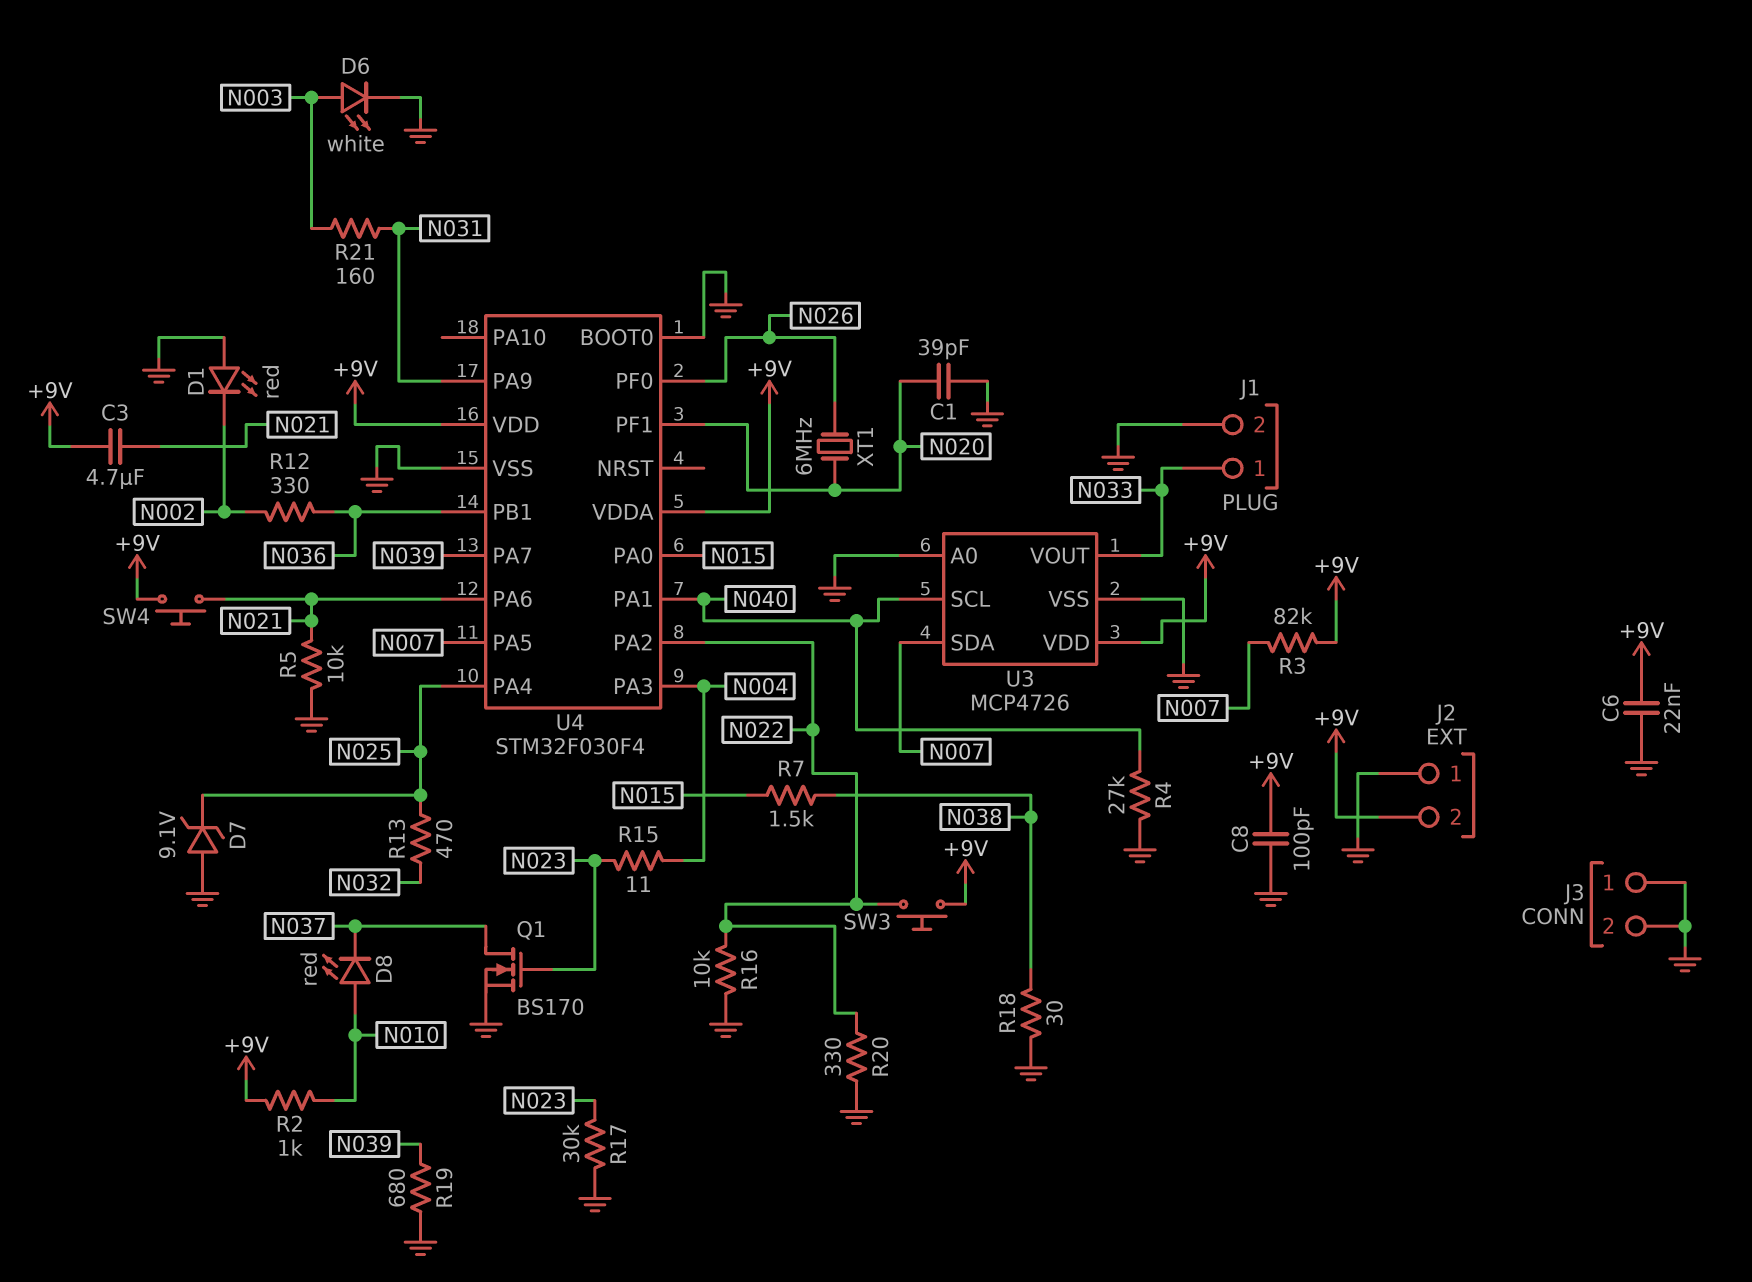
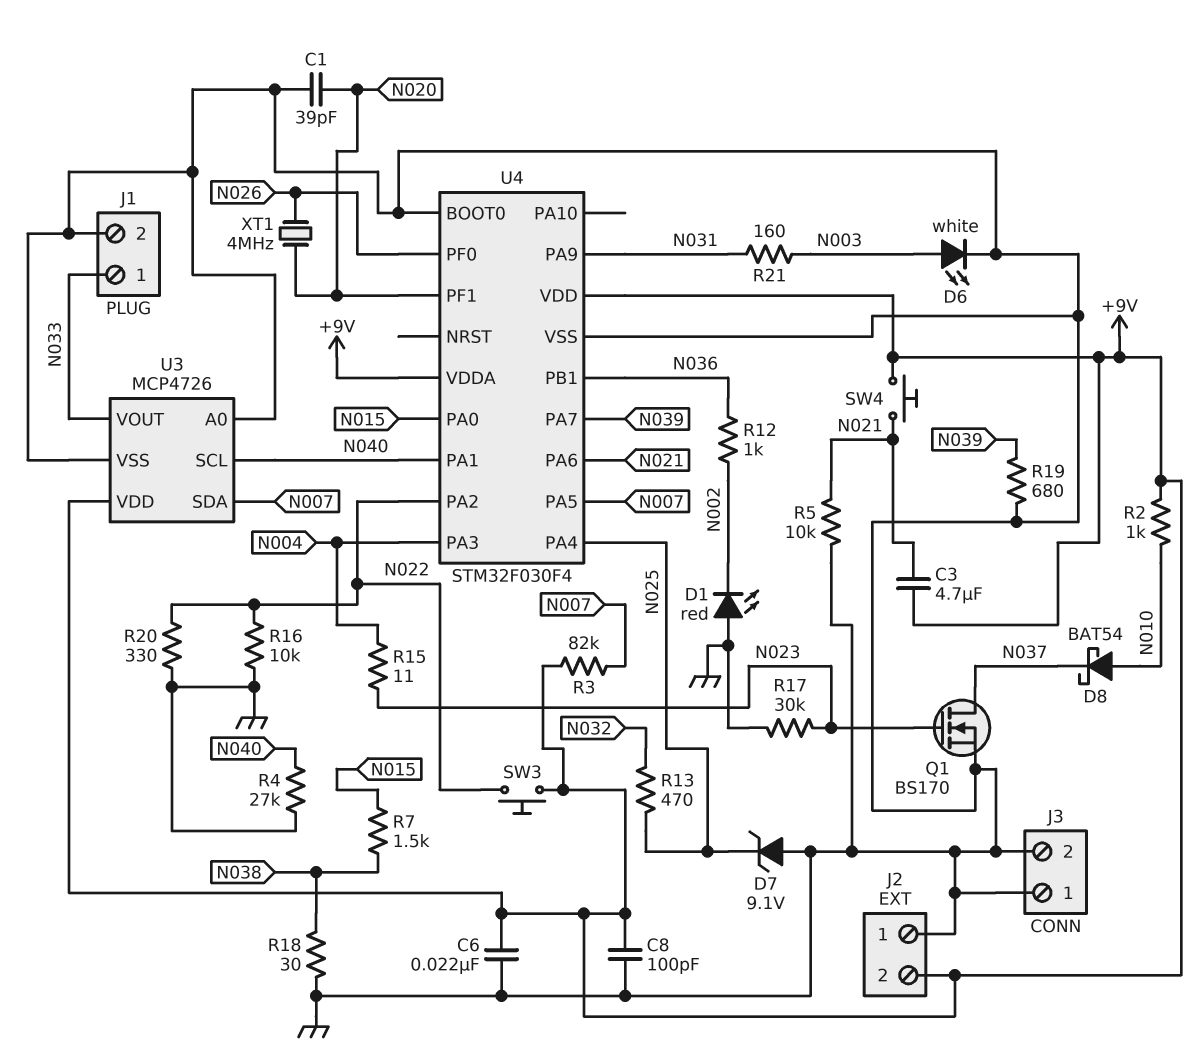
D8: LED red (A N010, K N037) -> schottky BAT54 (A N010, K N037)
R12: 330 (N002, N036) -> 1k (N002, N036)
XT1: 6MHz (N020, N026) -> 4MHz (N020, N026)

